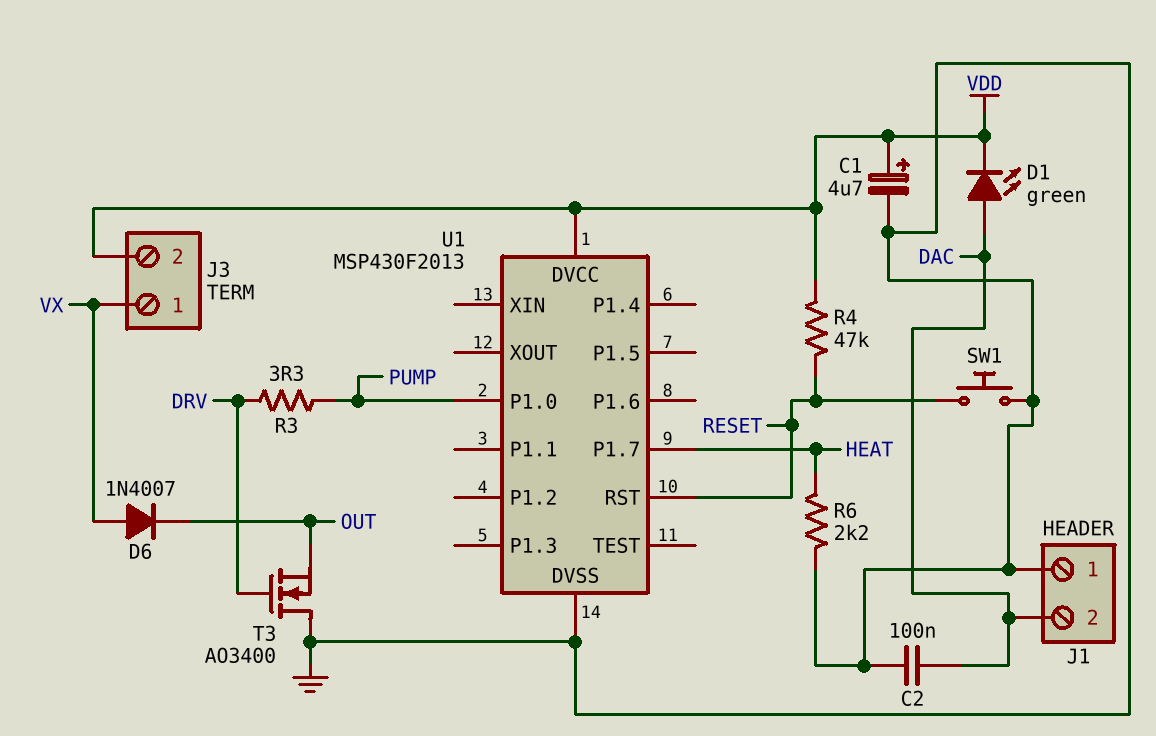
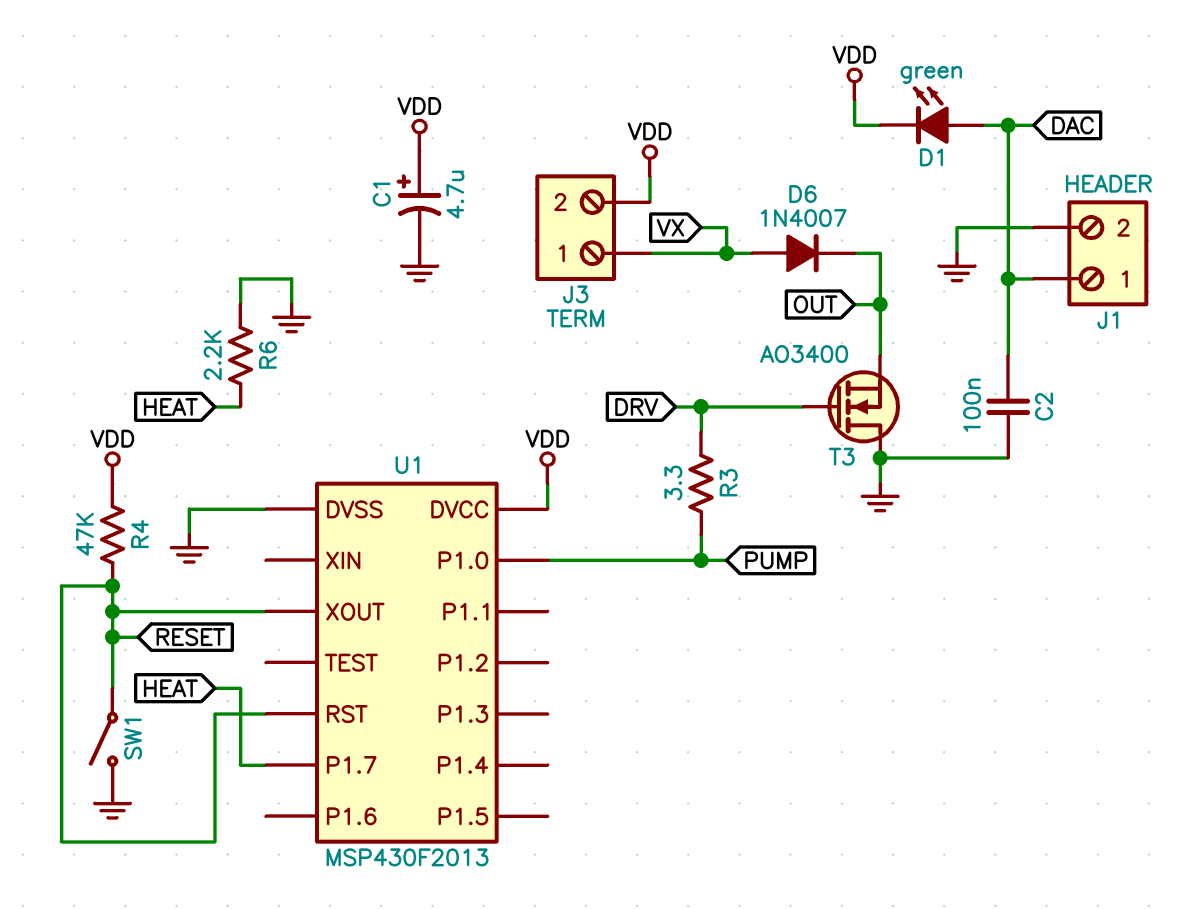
J1 pin 1: GND -> DAC
J1 pin 2: DAC -> GND
SW1: button (GND, RESET) -> switch (GND, RESET)
U1 pin XOUT: none -> RESET

